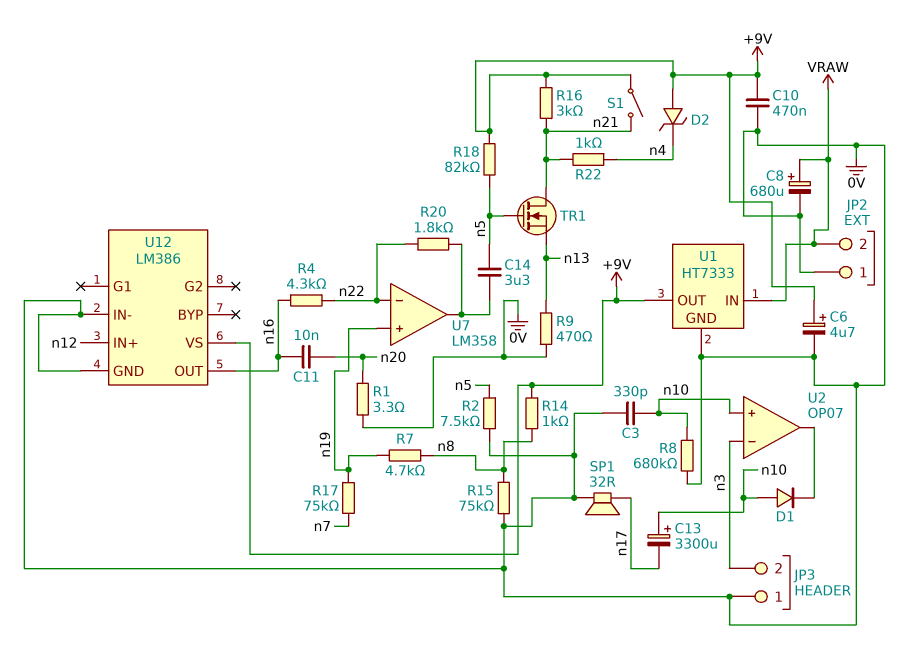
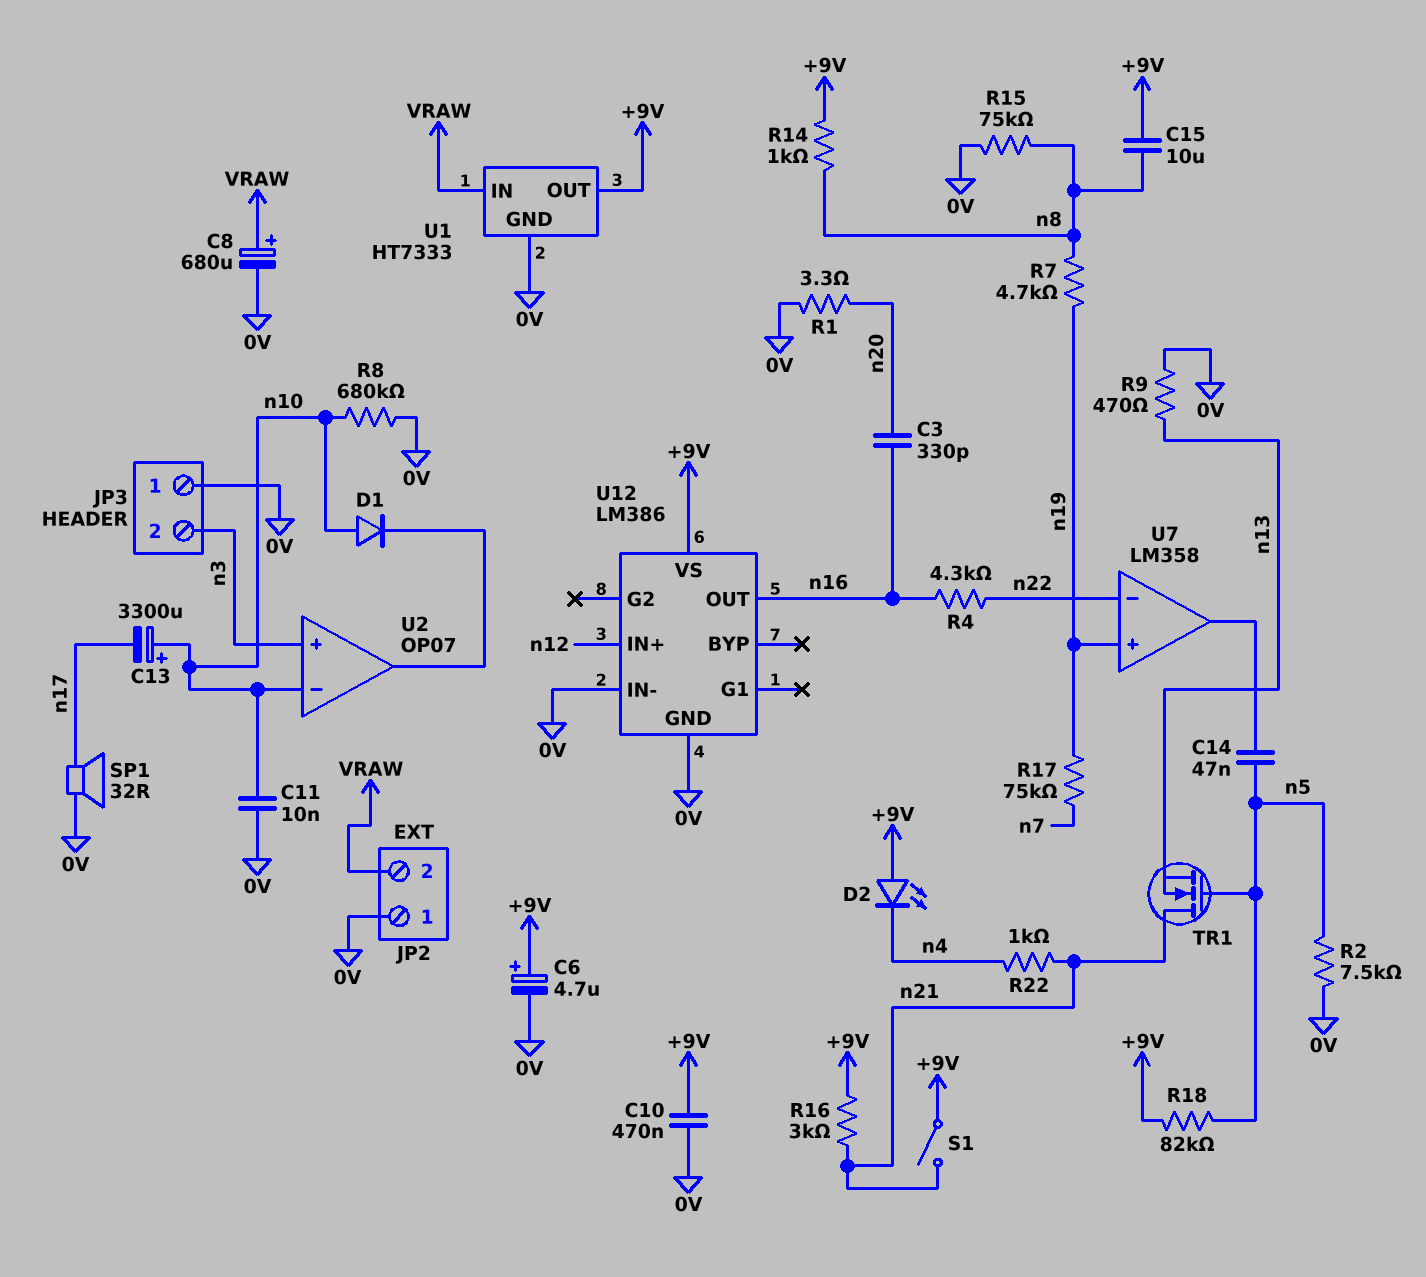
C3: 330pF (0V, n10) -> 330pF (n16, n20)
C11: 10nF (n16, n20) -> 10nF (0V, n10)
C14: 3.3uF (U7/out, n5) -> 47nF (U7/out, n5)
C15: none -> 10uF (+9V, n8)
D2: zener (A +9V, K n4) -> LED (A +9V, K n4)
R20: 1.8k (U7/out, n22) -> none
U2 pin in+: n10 -> n3
U2 pin in-: n3 -> n10

